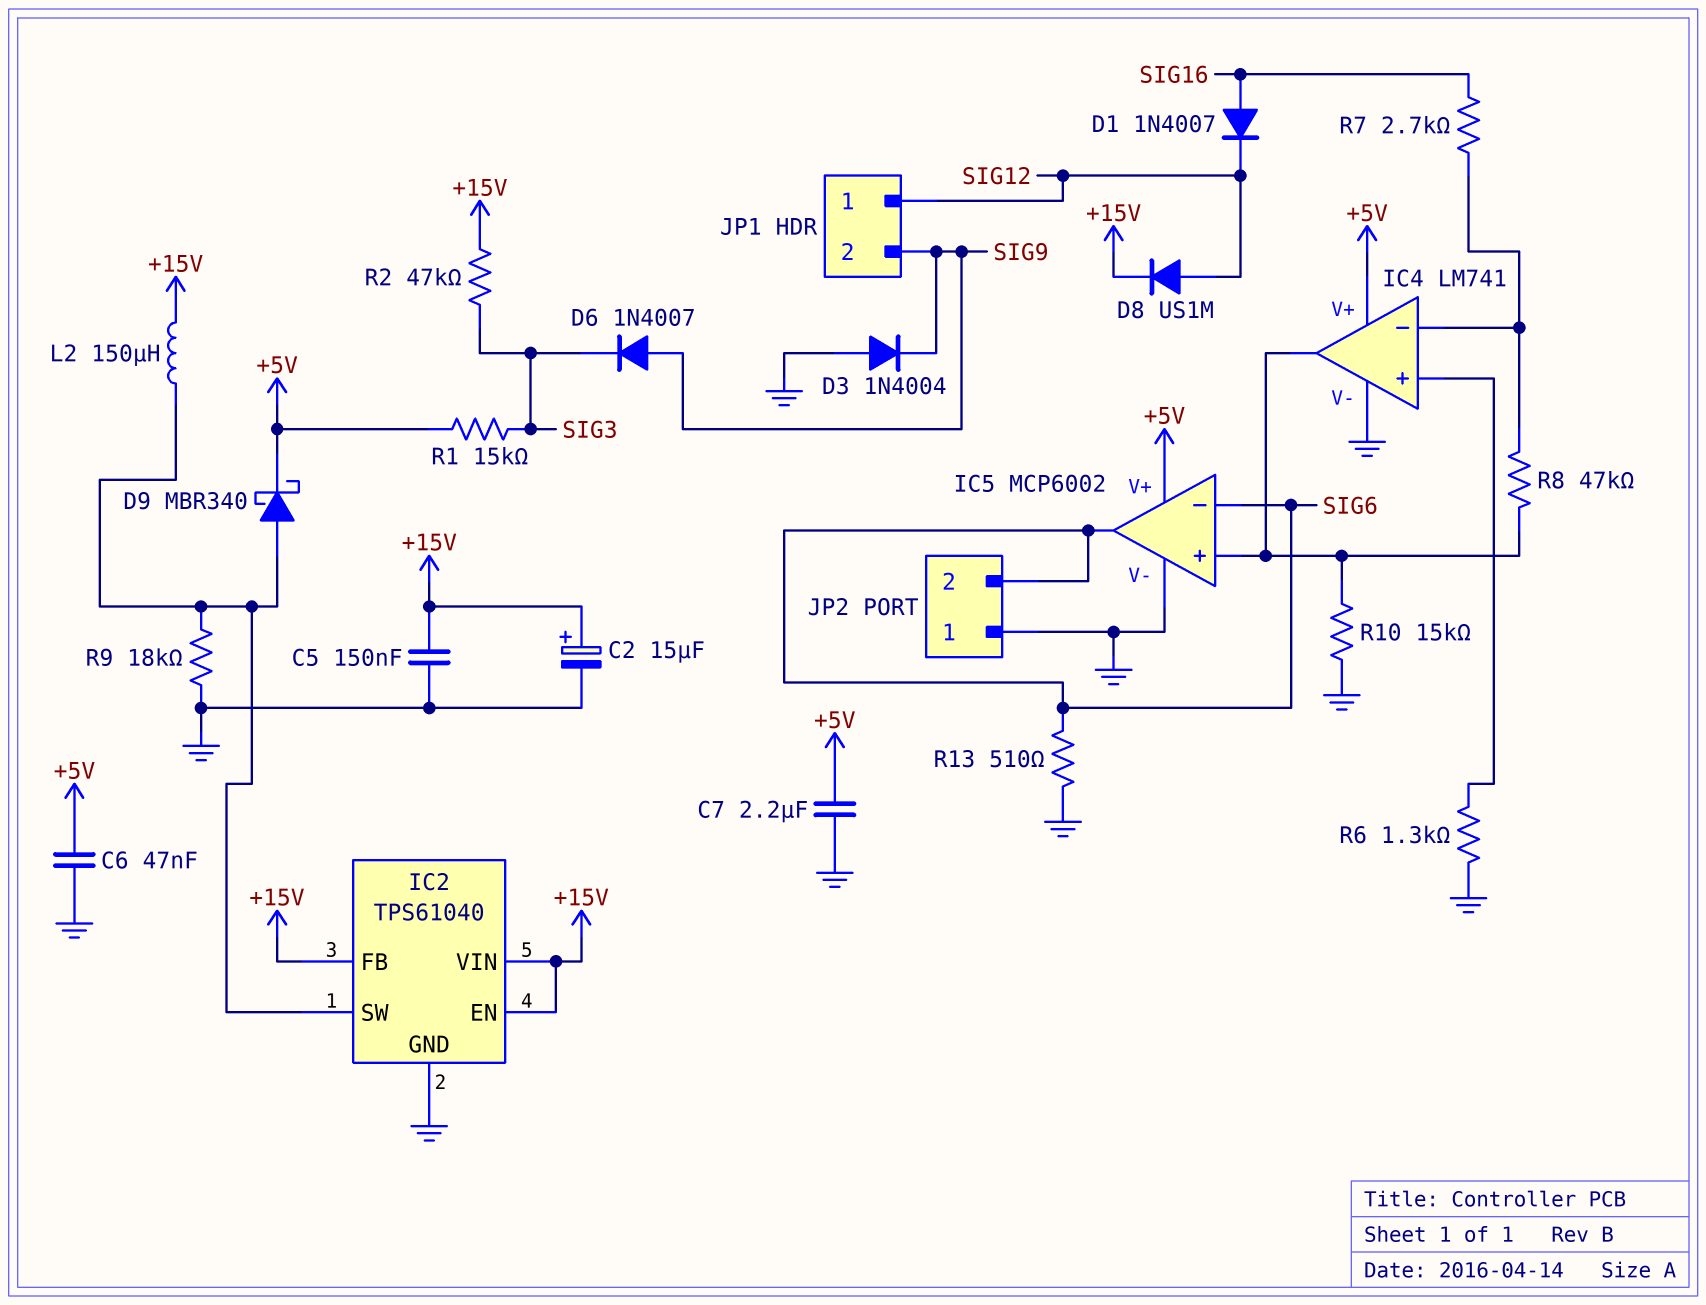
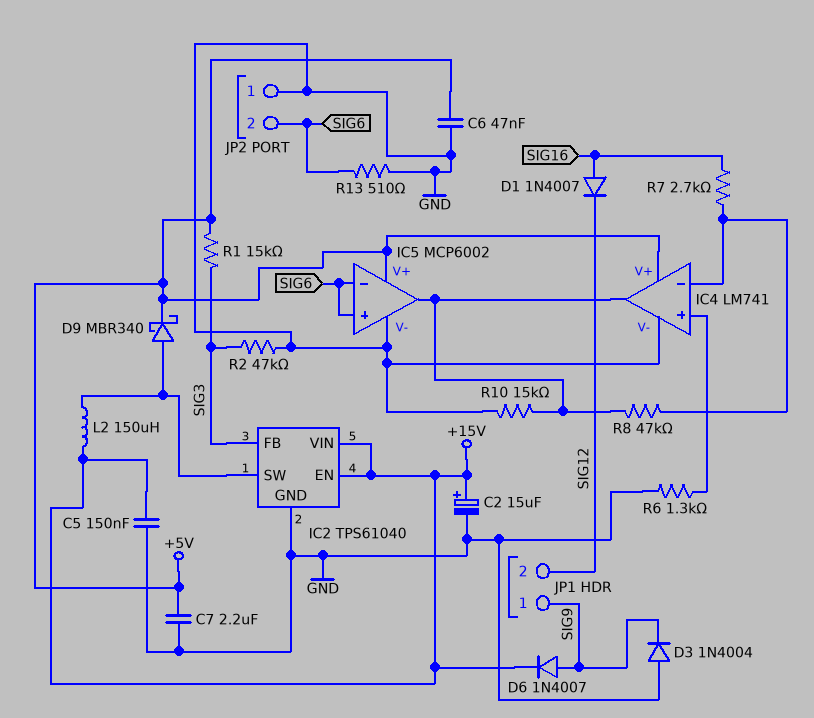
D6: diode 1N4007 (A SIG9, K SIG3) -> diode 1N4007 (A SIG9, K +15V)
D8: diode US1M (A SIG12, K +15V) -> none
IC2 pin FB: +15V -> SIG3
IC5 pin in+: IC4/out -> SIG6
IC5 pin out: SIG6 -> IC4/out
JP1 pin 1: SIG12 -> SIG9
JP1 pin 2: SIG9 -> SIG12
R2: 47k (+15V, SIG3) -> 47k (GND, SIG3)
R9: 18k (GND, IC2/SW) -> none

